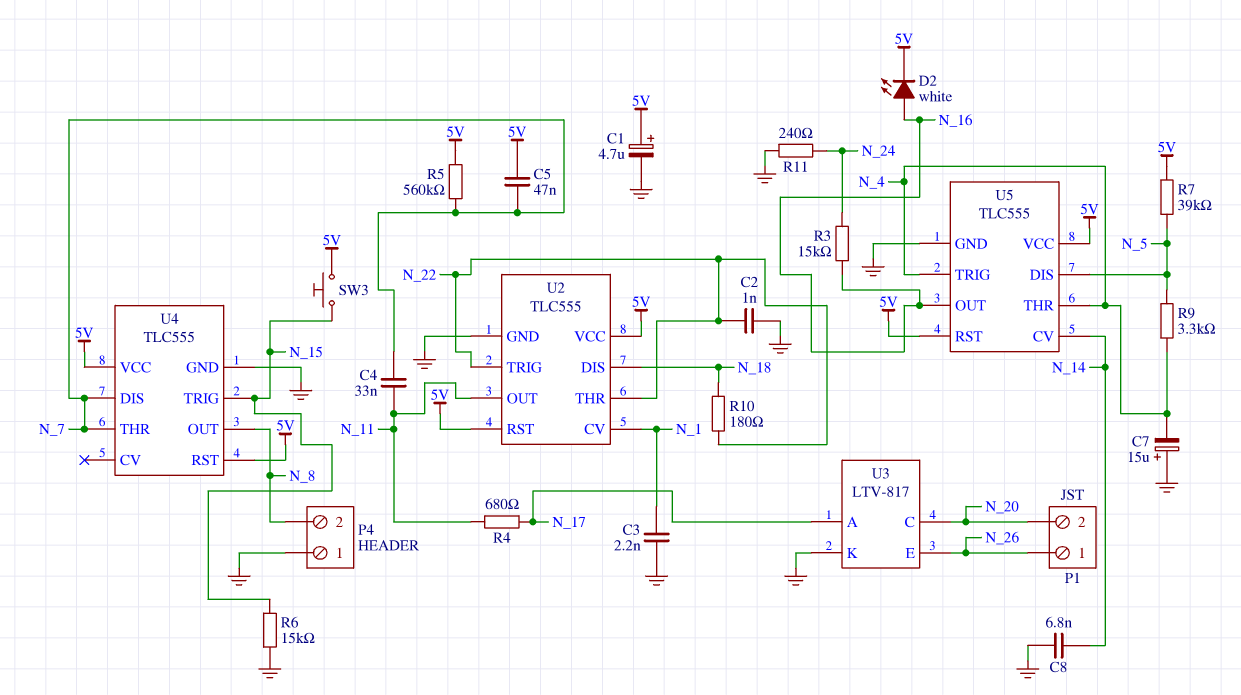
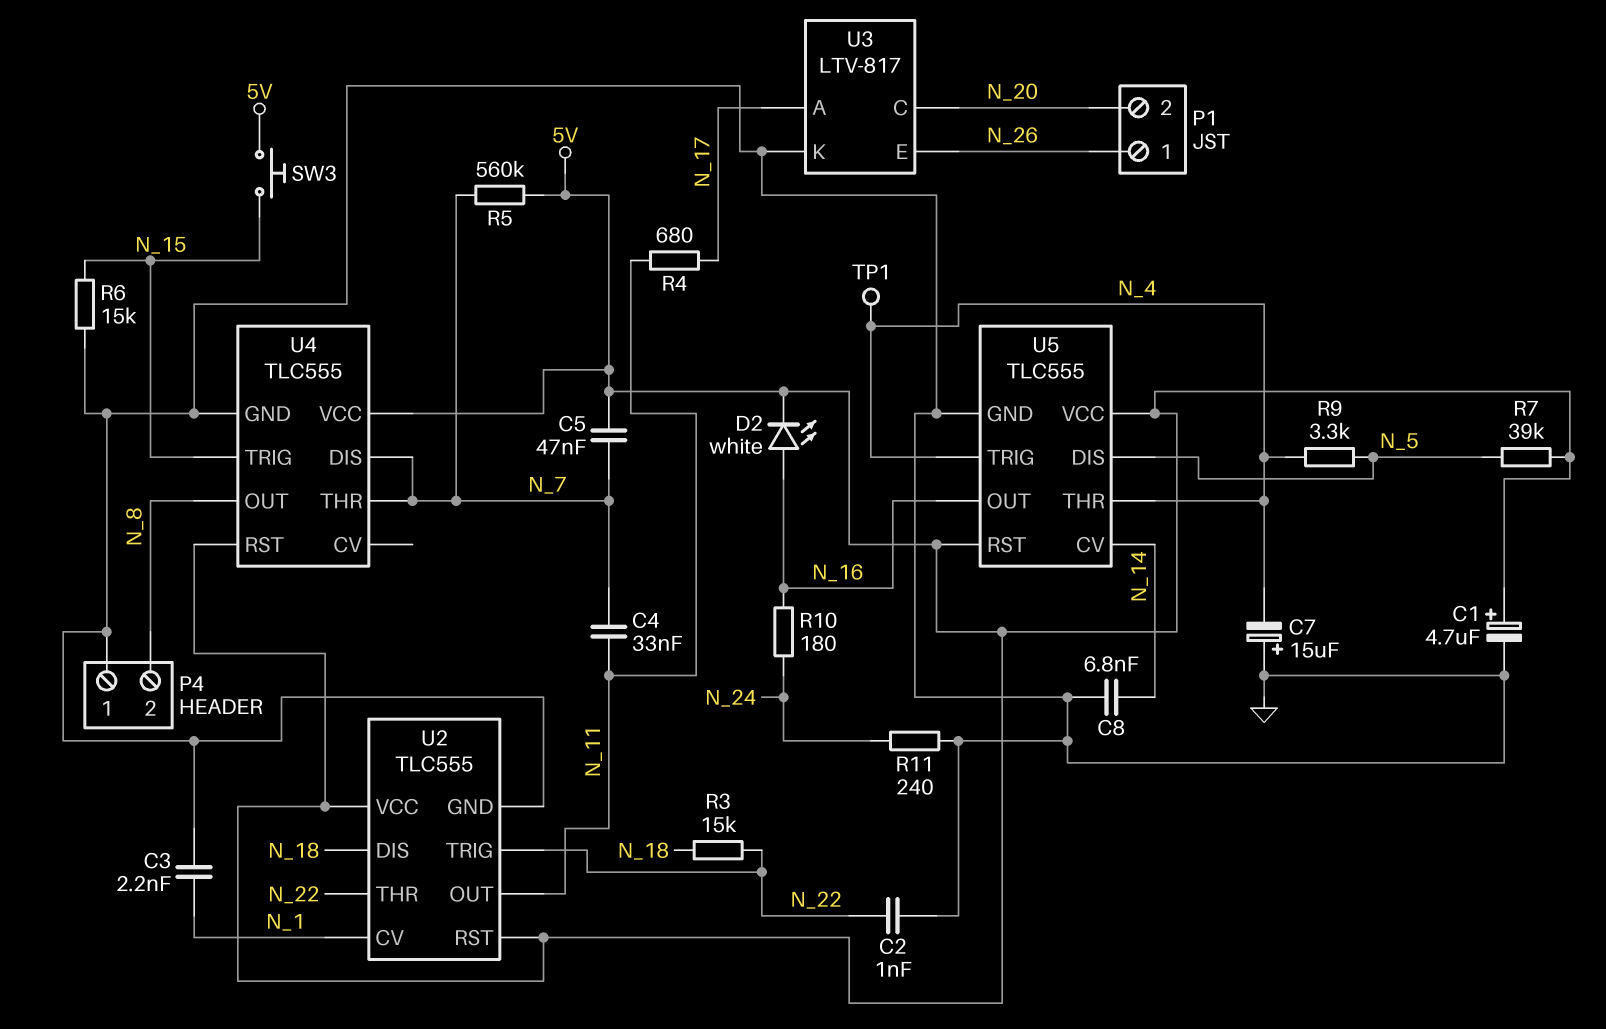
R3: 15k (N_16, N_24) -> 15k (N_18, N_22)
R10: 180 (N_18, N_22) -> 180 (N_16, N_24)
TP1: none -> test point (N_4)

